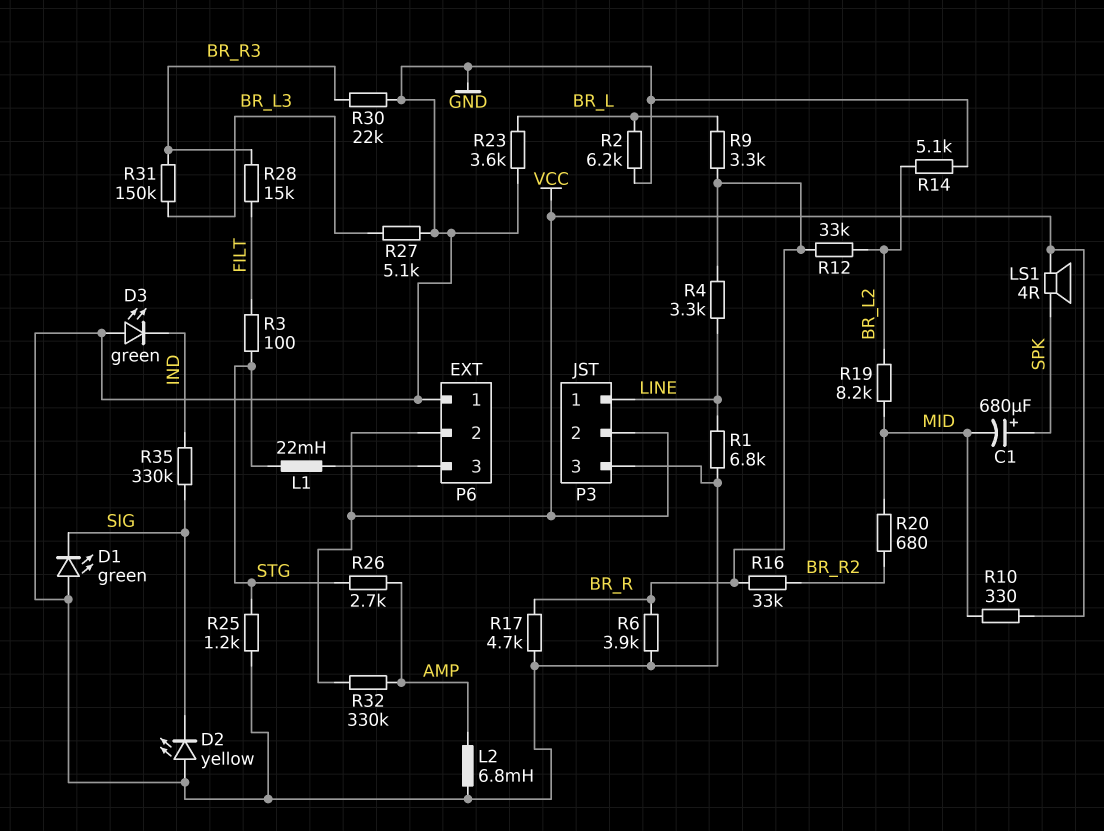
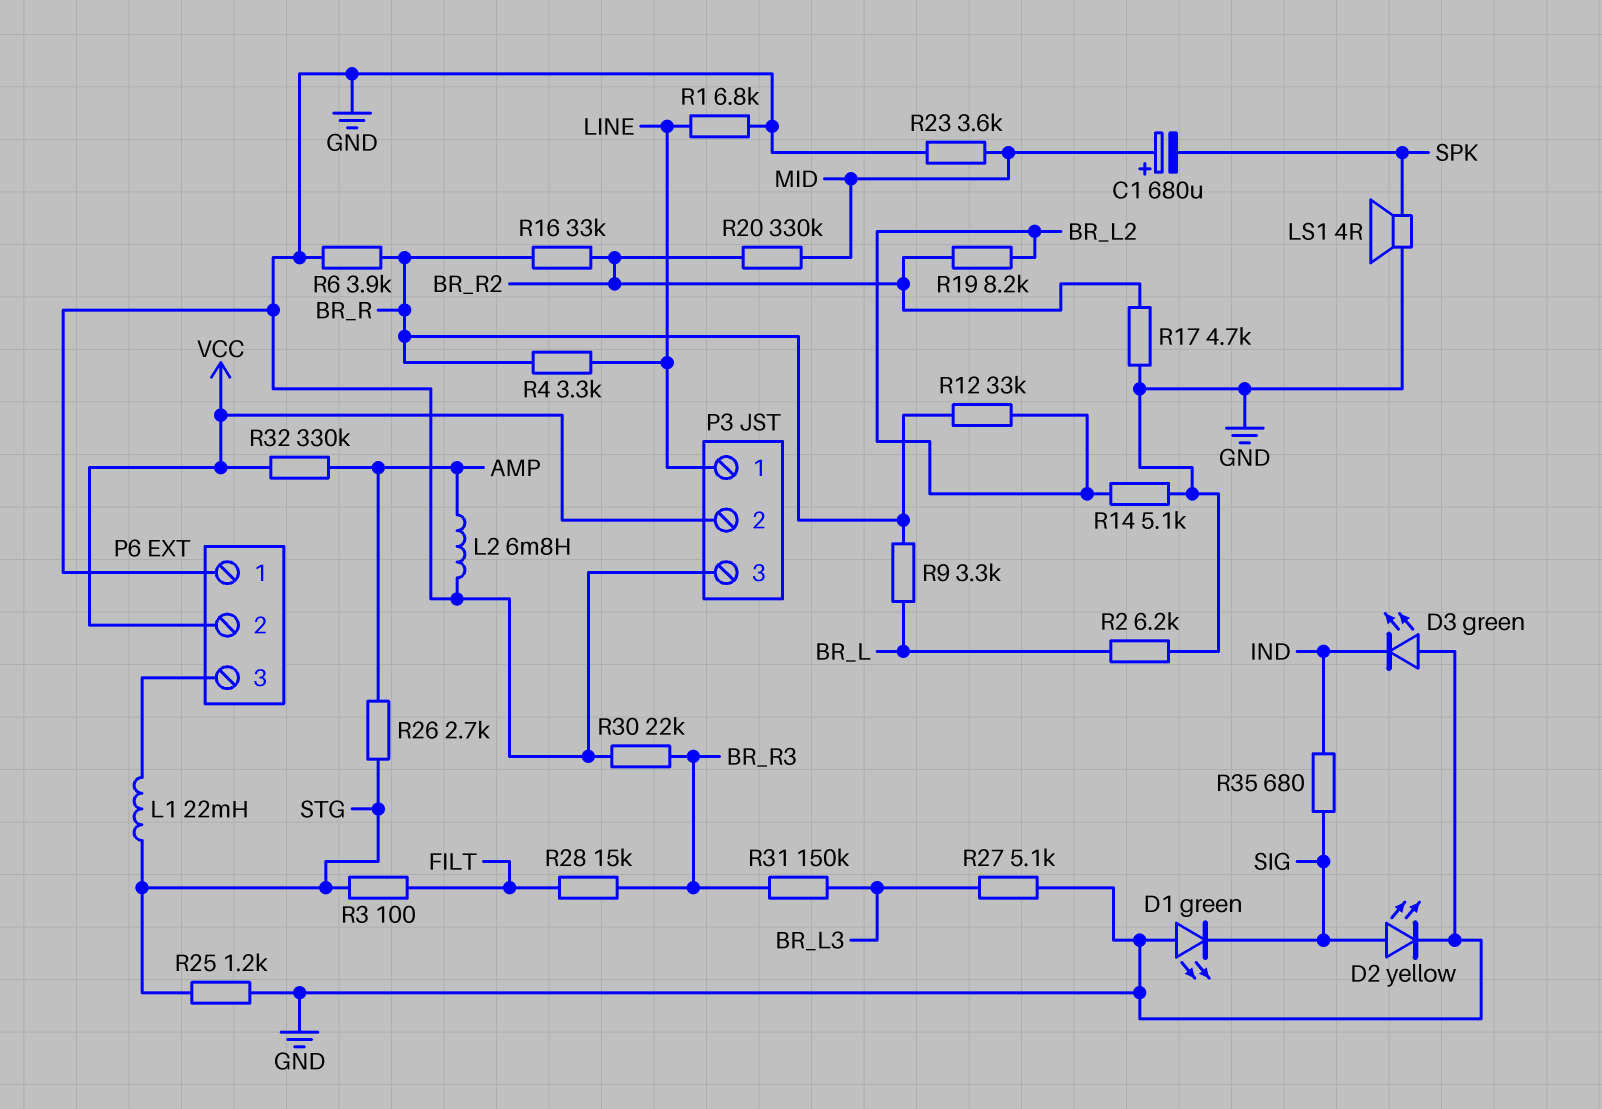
C1: 680uF (plus SPK, minus MID) -> 680uF (plus MID, minus SPK)
D2: LED yellow (A GND, K SIG) -> LED yellow (A SIG, K GND)
LS1: speaker 4R (SPK, VCC) -> speaker 4R (GND, SPK)
R10: 330 (MID, VCC) -> none
R17: 4.7k (BR_R, GND) -> 4.7k (BR_R2, GND)
R19: 8.2k (BR_L2, MID) -> 8.2k (BR_L2, BR_R2)
R20: 680 (BR_R2, MID) -> 330k (BR_R2, MID)
R23: 3.6k (BR_L, GND) -> 3.6k (GND, MID)
R35: 330k (IND, SIG) -> 680 (IND, SIG)

